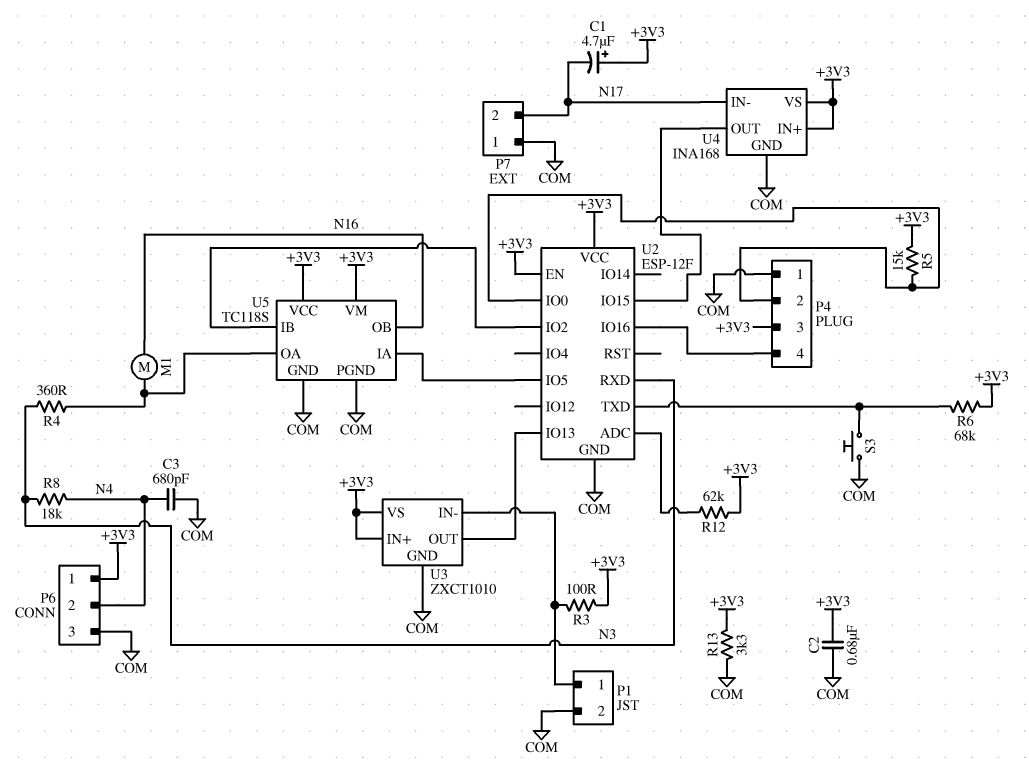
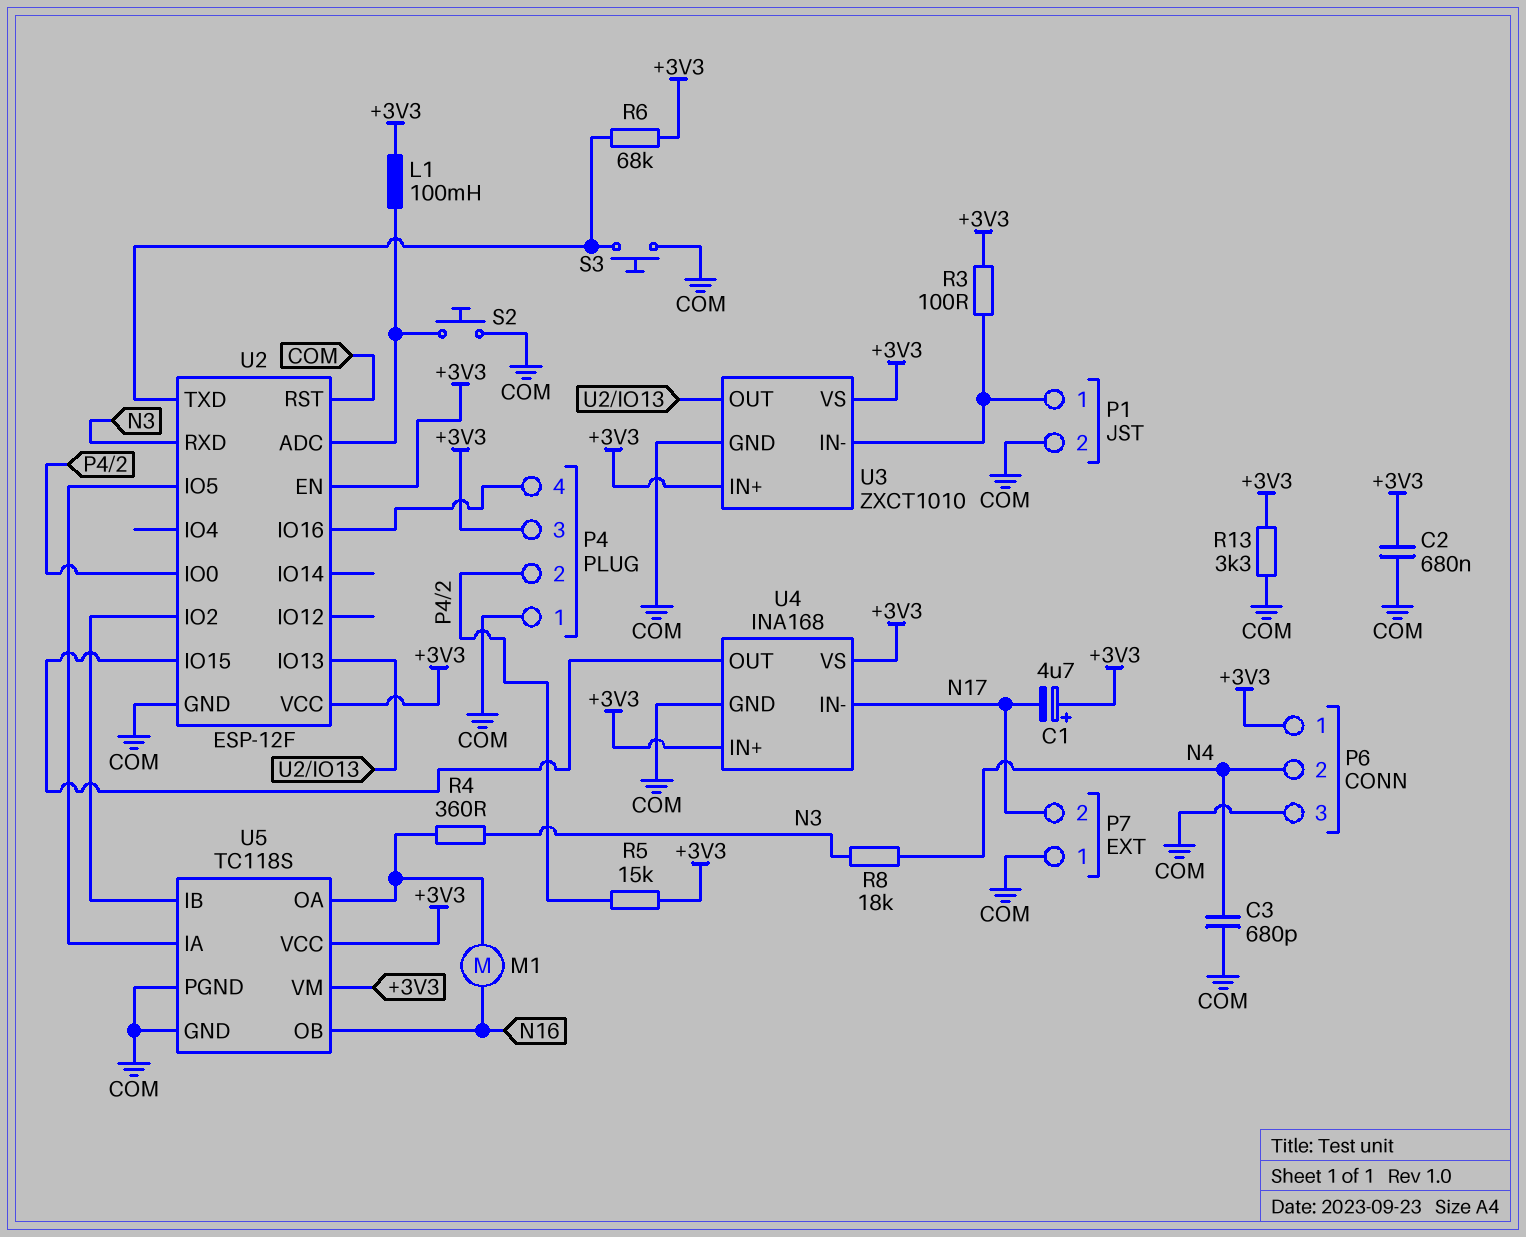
L1: none -> 100mH (+3V3, U2/ADC)
R12: 62k (+3V3, U2/ADC) -> none
S2: none -> button (COM, U2/ADC)
U2 pin RST: none -> COM

